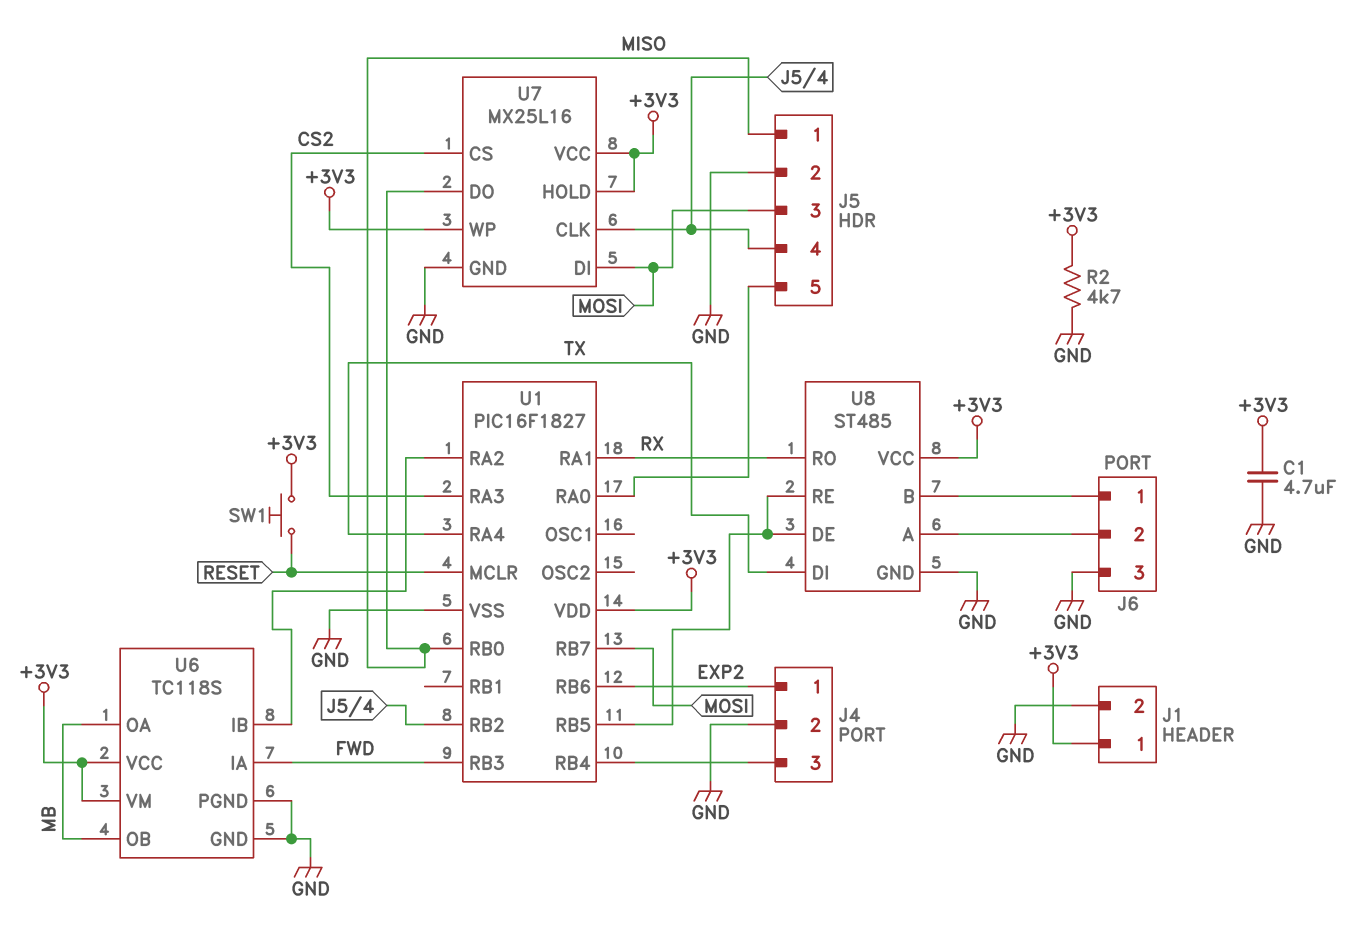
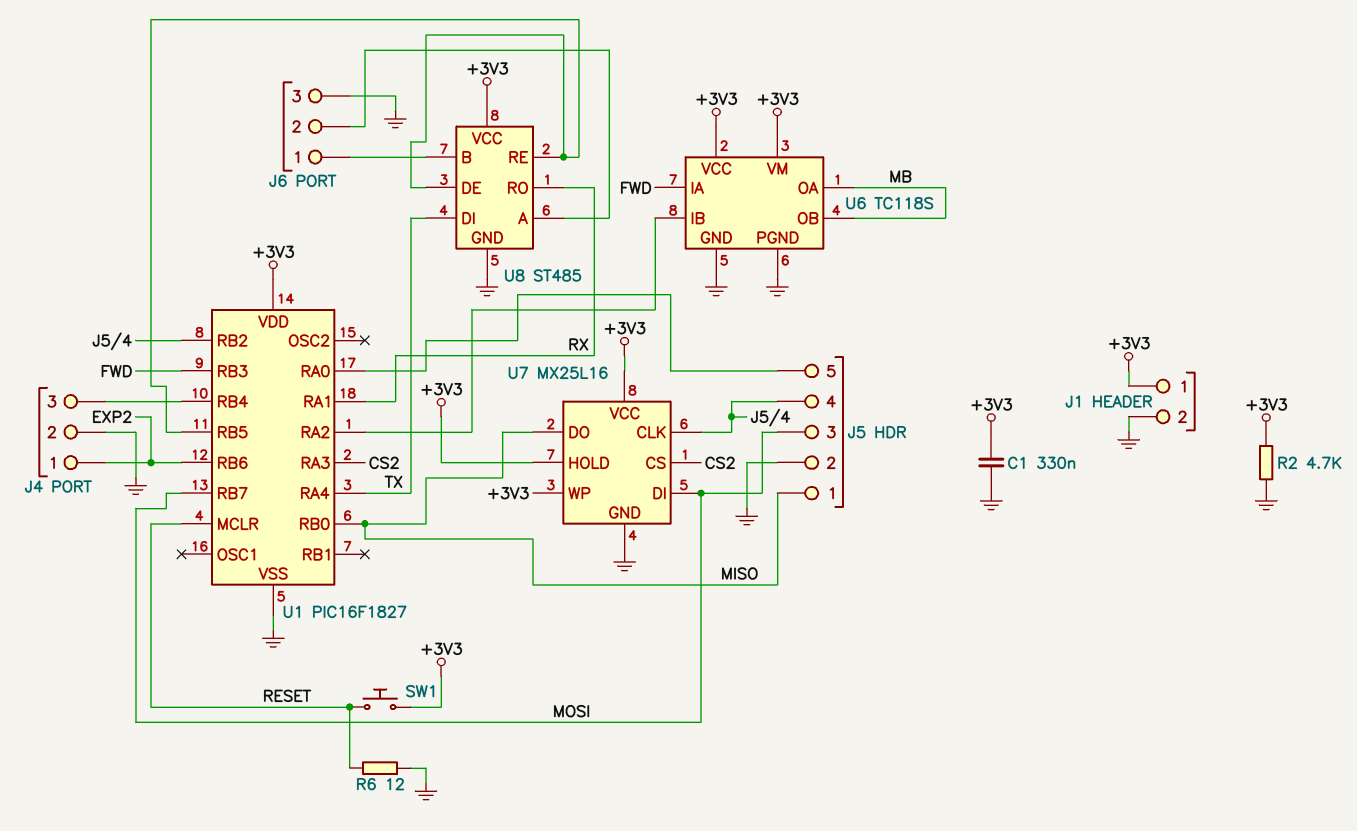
C1: 4.7uF (+3V3, GND) -> 330nF (+3V3, GND)
R6: none -> 12 (GND, RESET)

